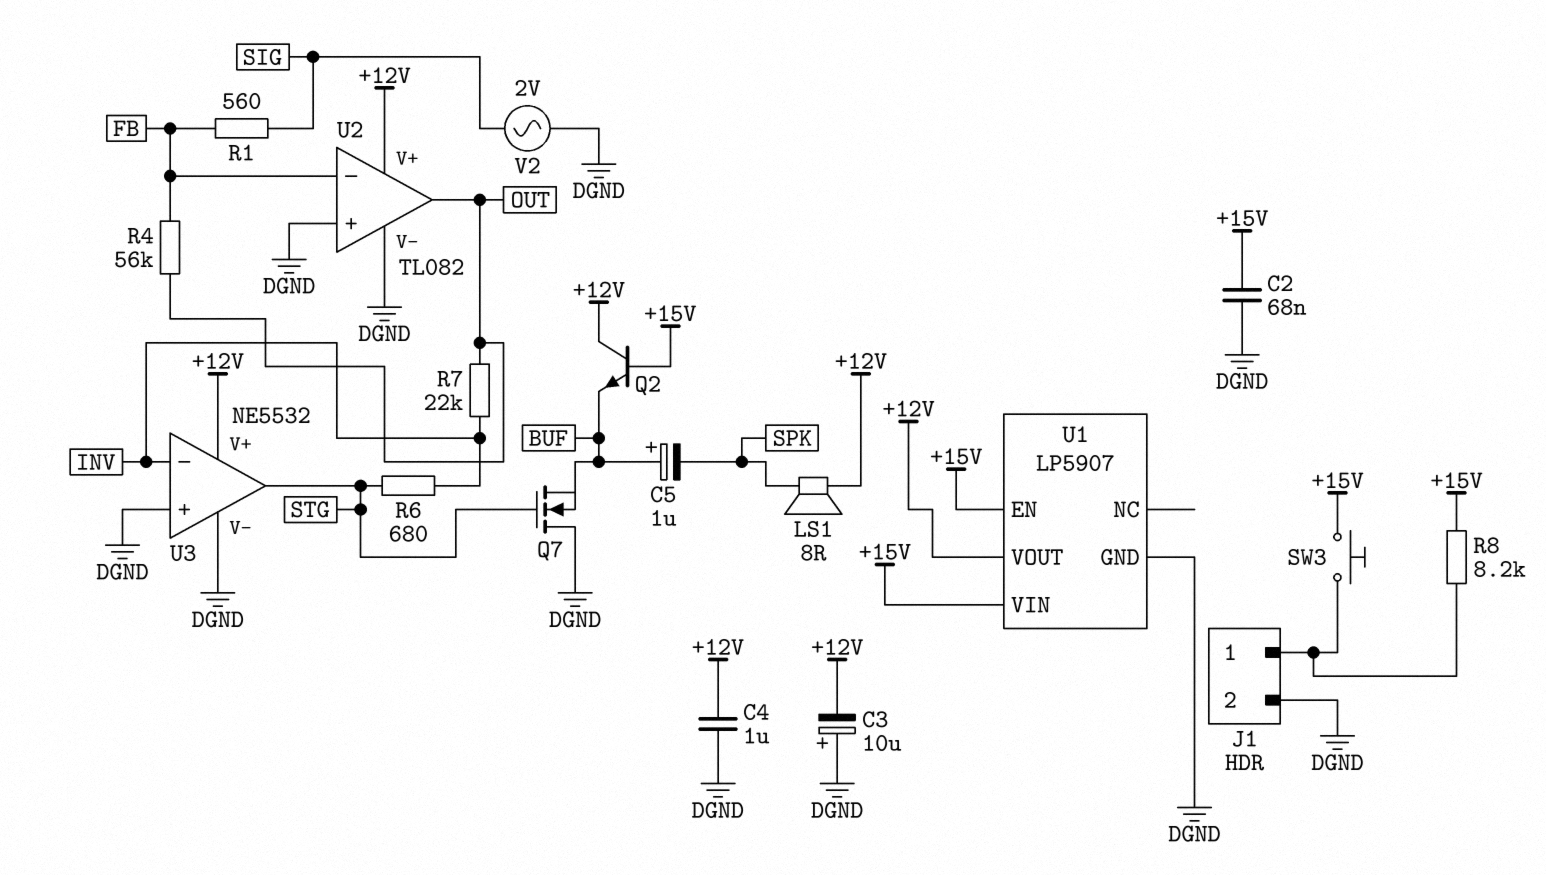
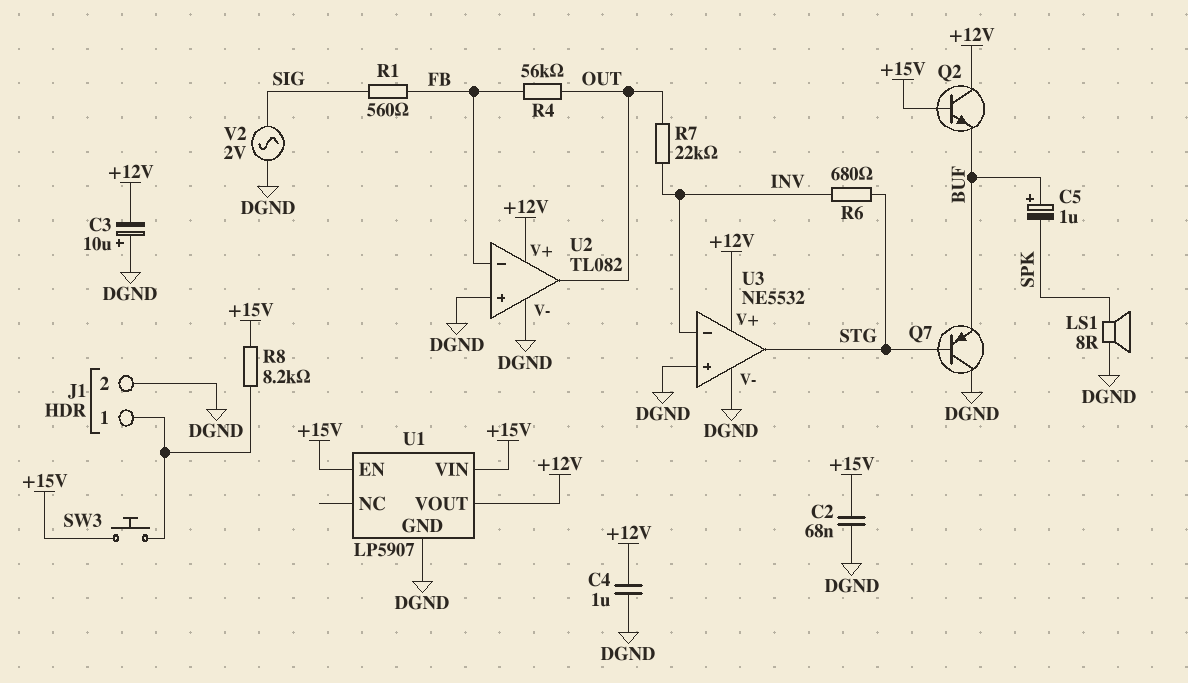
LS1: speaker 8R (+12V, SPK) -> speaker 8R (DGND, SPK)
Q7: NMOS (G STG, D DGND, S BUF) -> PNP (B STG, C DGND, E BUF)

